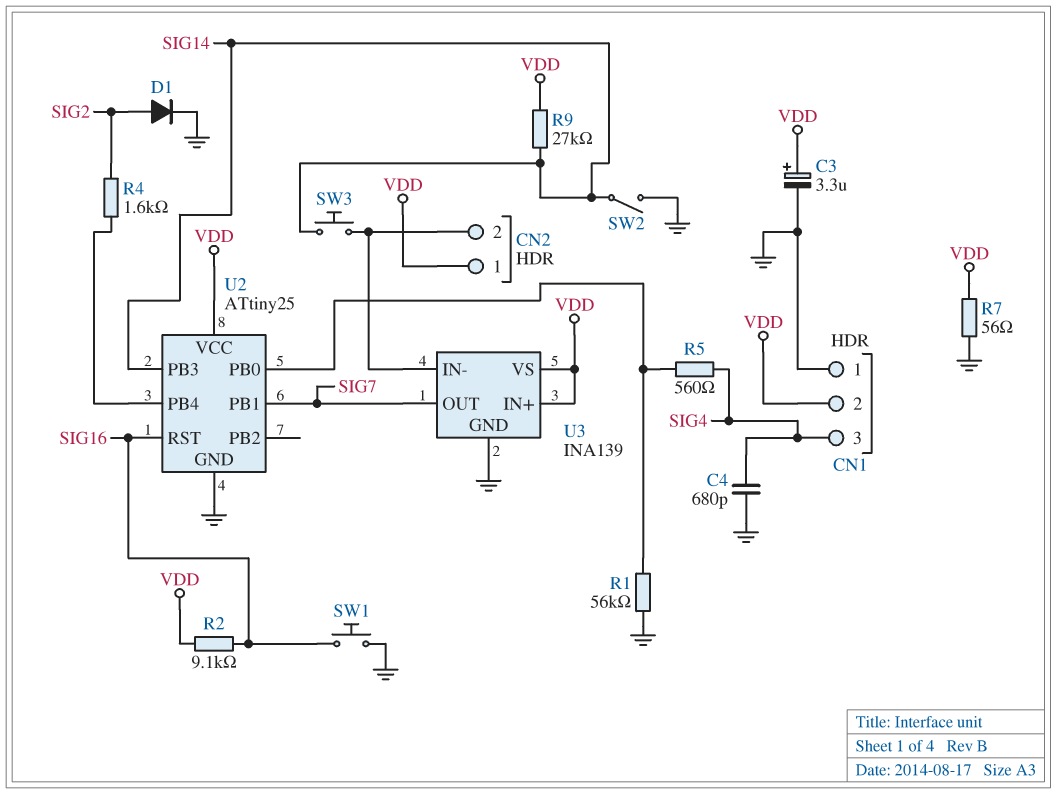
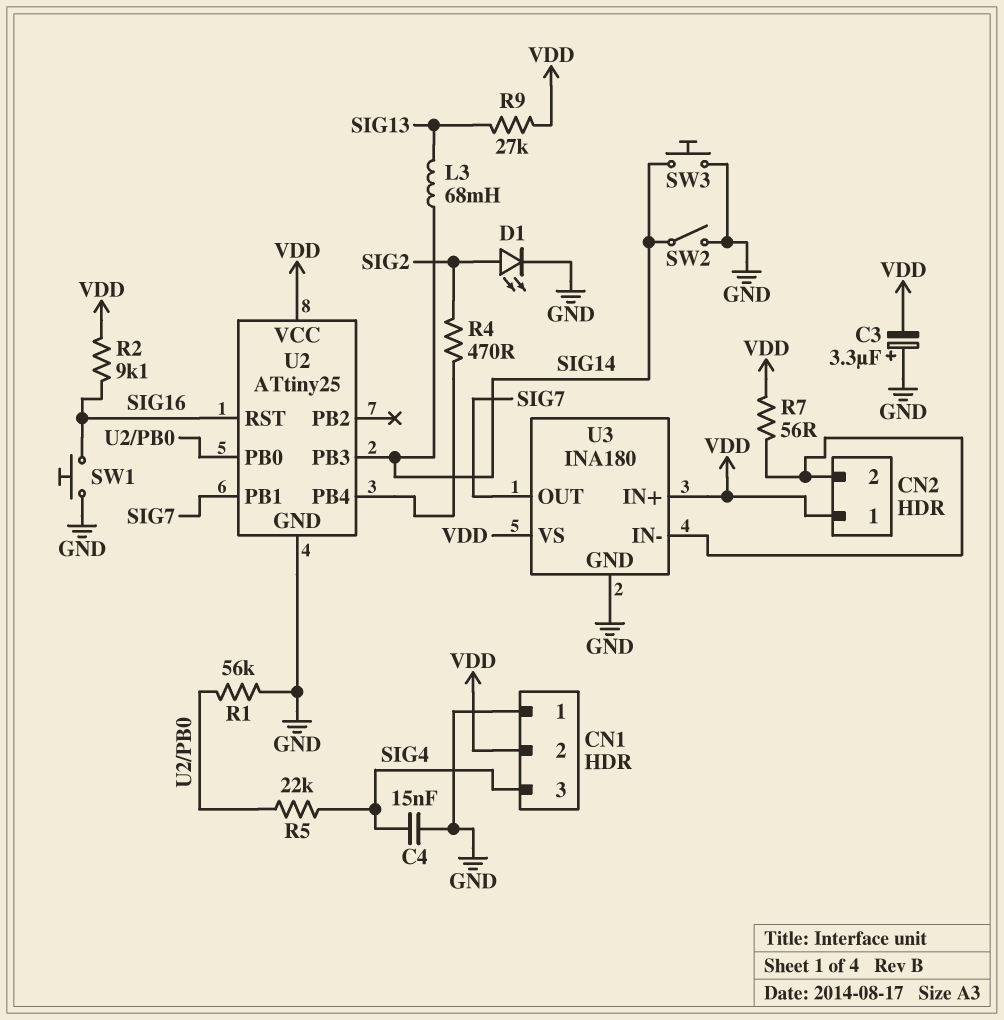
C3: 3.3uF (plus VDD, minus GND) -> 3.3uF (plus GND, minus VDD)
C4: 680pF (GND, SIG4) -> 15nF (GND, SIG4)
D1: diode (A SIG2, K GND) -> LED (A SIG2, K GND)
L3: none -> 68mH (SIG13, SIG14)
R4: 1.6k (SIG2, U2/PB4) -> 470 (SIG2, U2/PB4)
R5: 560 (SIG4, U2/PB0) -> 22k (SIG4, U2/PB0)
R7: 56 (GND, VDD) -> 56 (CN2/2, VDD)
R9: 27k (SIG14, VDD) -> 27k (SIG13, VDD)
SW3: button (CN2/2, SIG14) -> button (GND, SIG14)
U3: INA139 -> INA180

